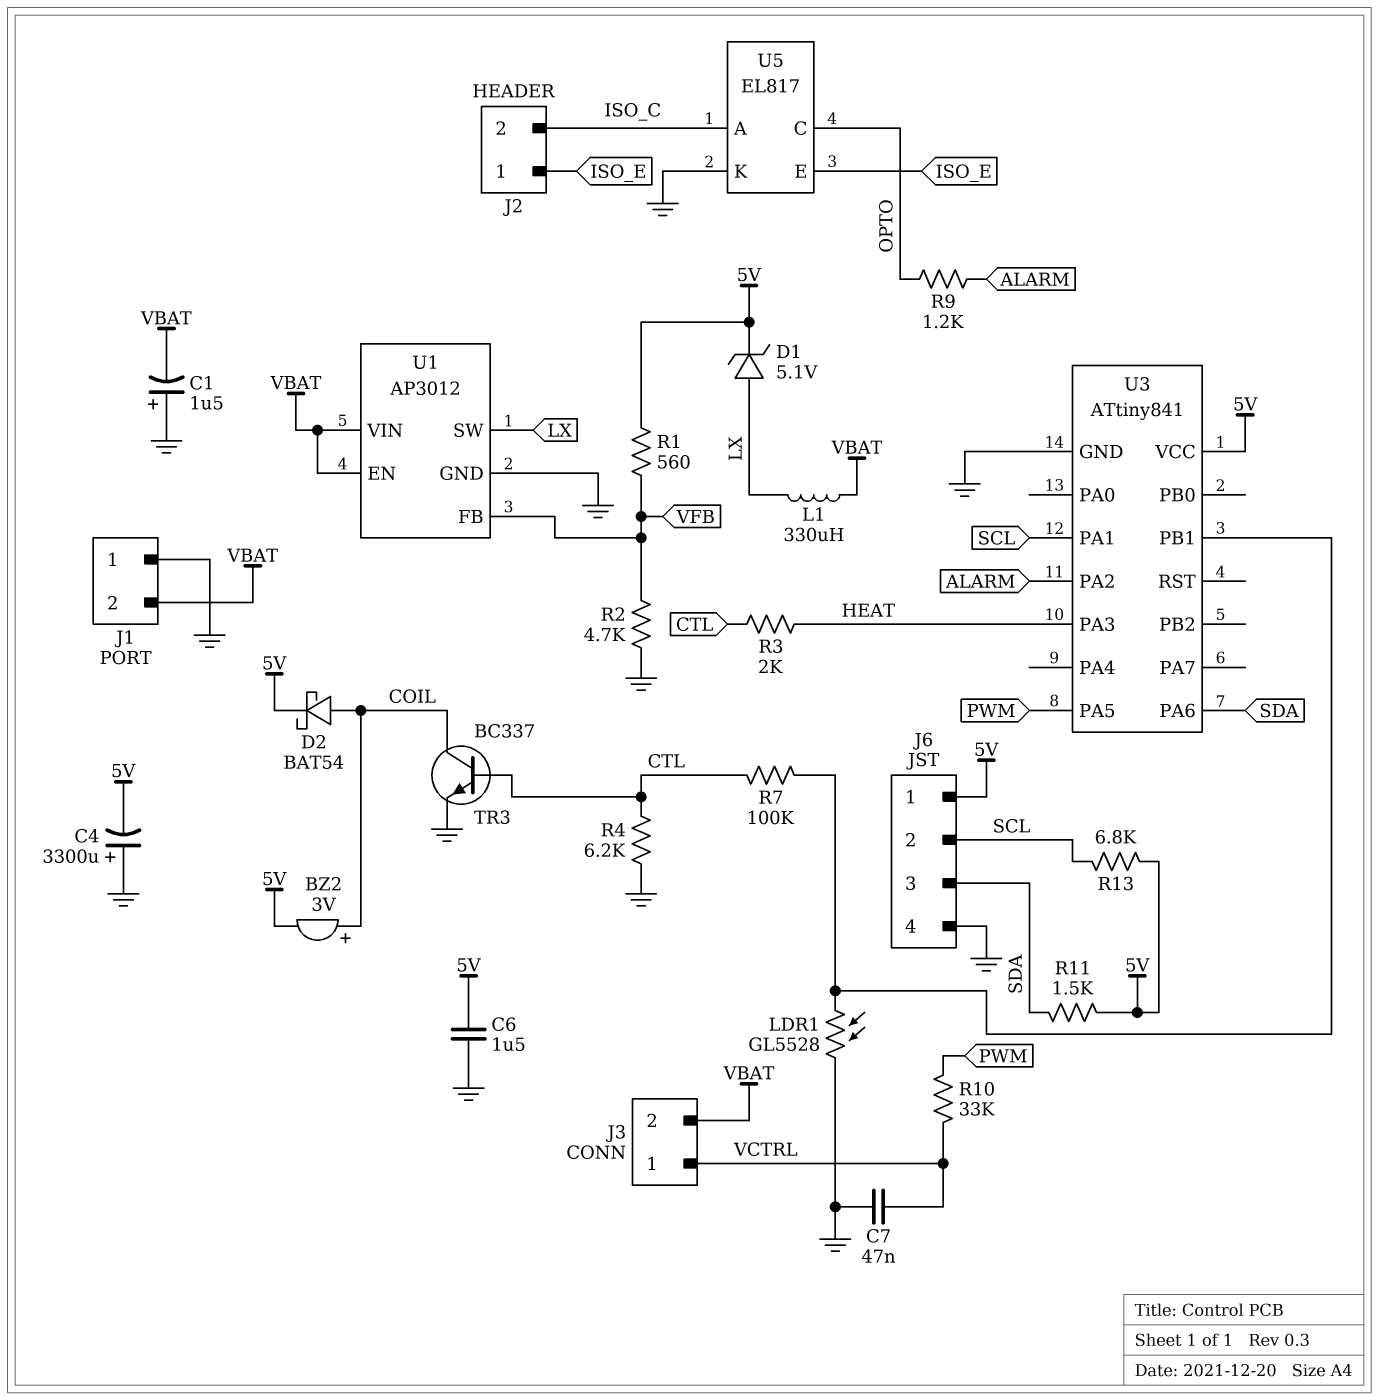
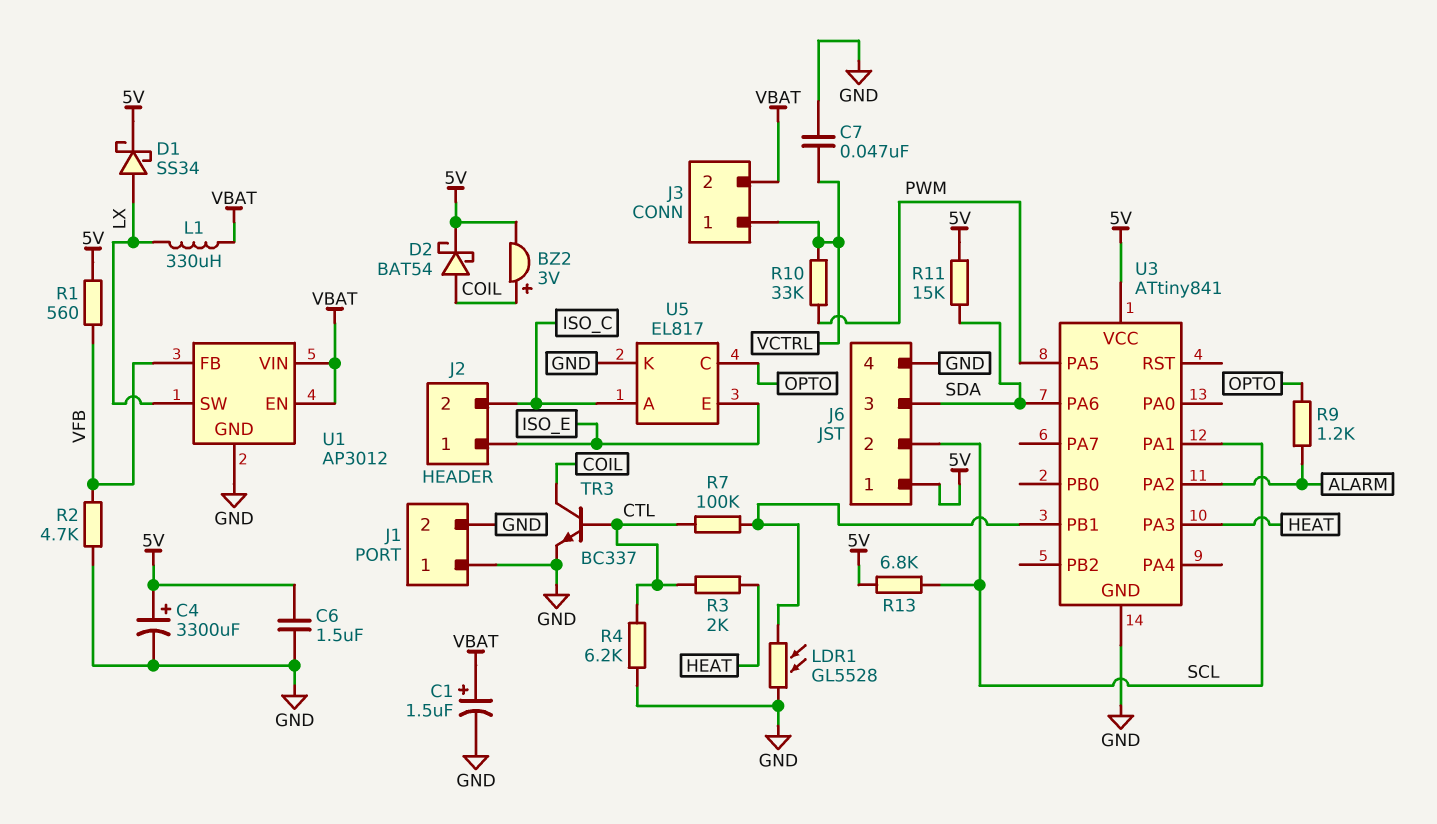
C1: 1.5uF (plus GND, minus VBAT) -> 1.5uF (plus VBAT, minus GND)
C4: 3300uF (plus GND, minus 5V) -> 3300uF (plus 5V, minus GND)
D1: zener 5.1V (A LX, K 5V) -> schottky SS34 (A LX, K 5V)
J1 pin 2: VBAT -> GND
R11: 1.5k (5V, SDA) -> 15k (5V, SDA)

